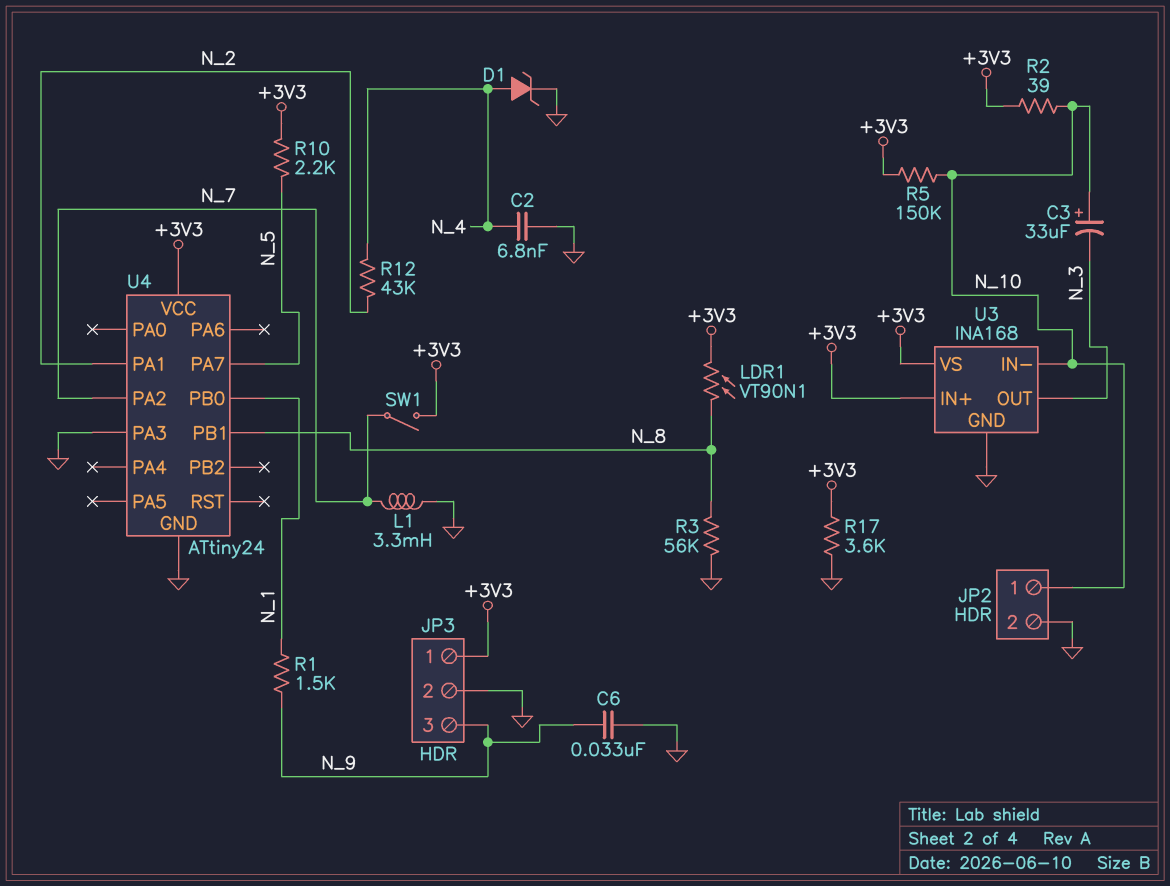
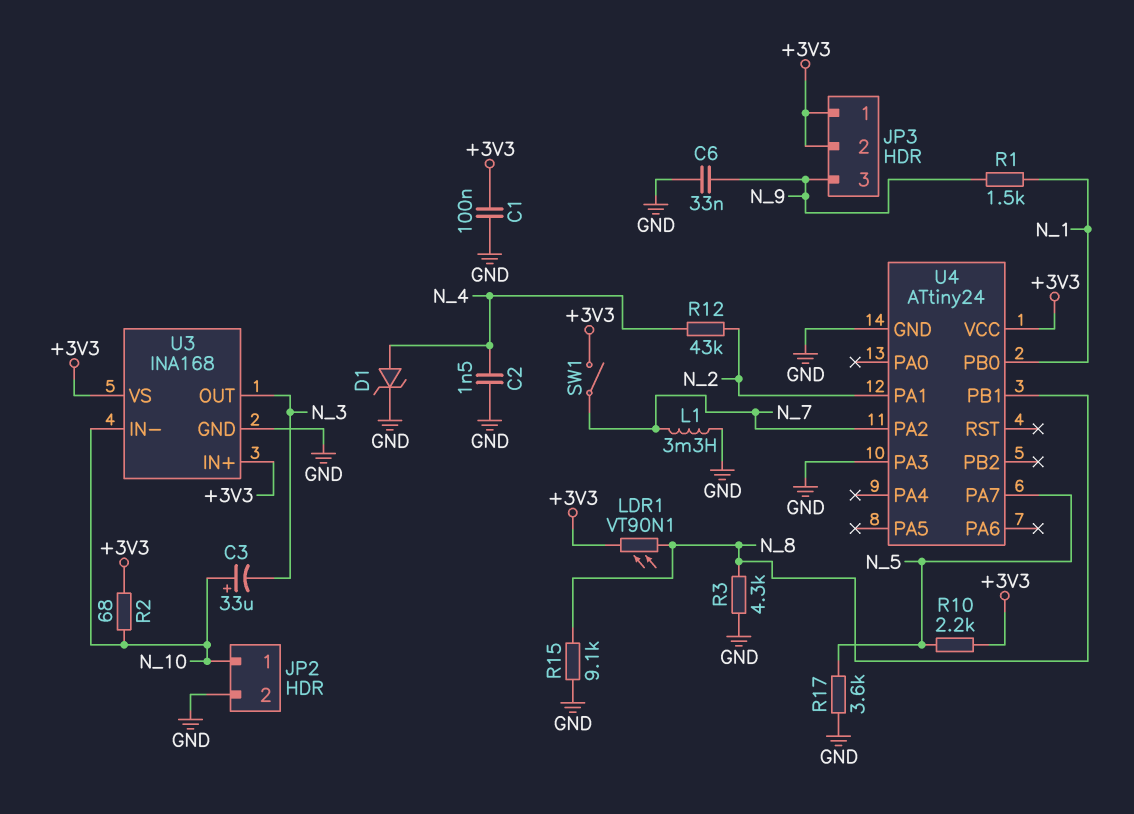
C1: none -> 100nF (+3V3, GND)
C2: 6.8nF (GND, N_4) -> 1.5nF (GND, N_4)
JP3 pin 2: GND -> +3V3
R2: 39 (+3V3, N_10) -> 68 (+3V3, N_10)
R3: 56k (GND, N_8) -> 4.3k (GND, N_8)
R5: 150k (+3V3, N_10) -> none
R15: none -> 9.1k (GND, N_8)
R17: 3.6k (+3V3, GND) -> 3.6k (GND, N_5)

